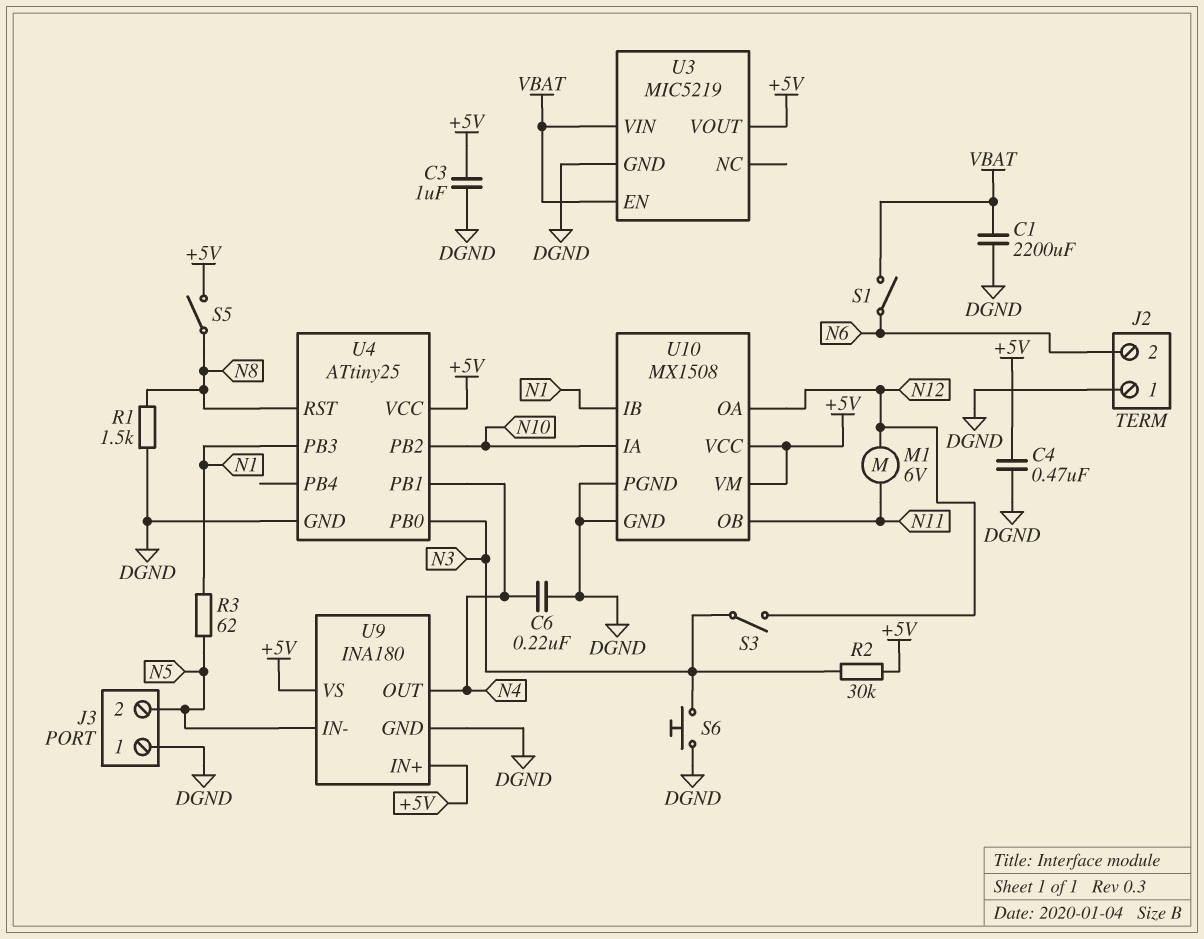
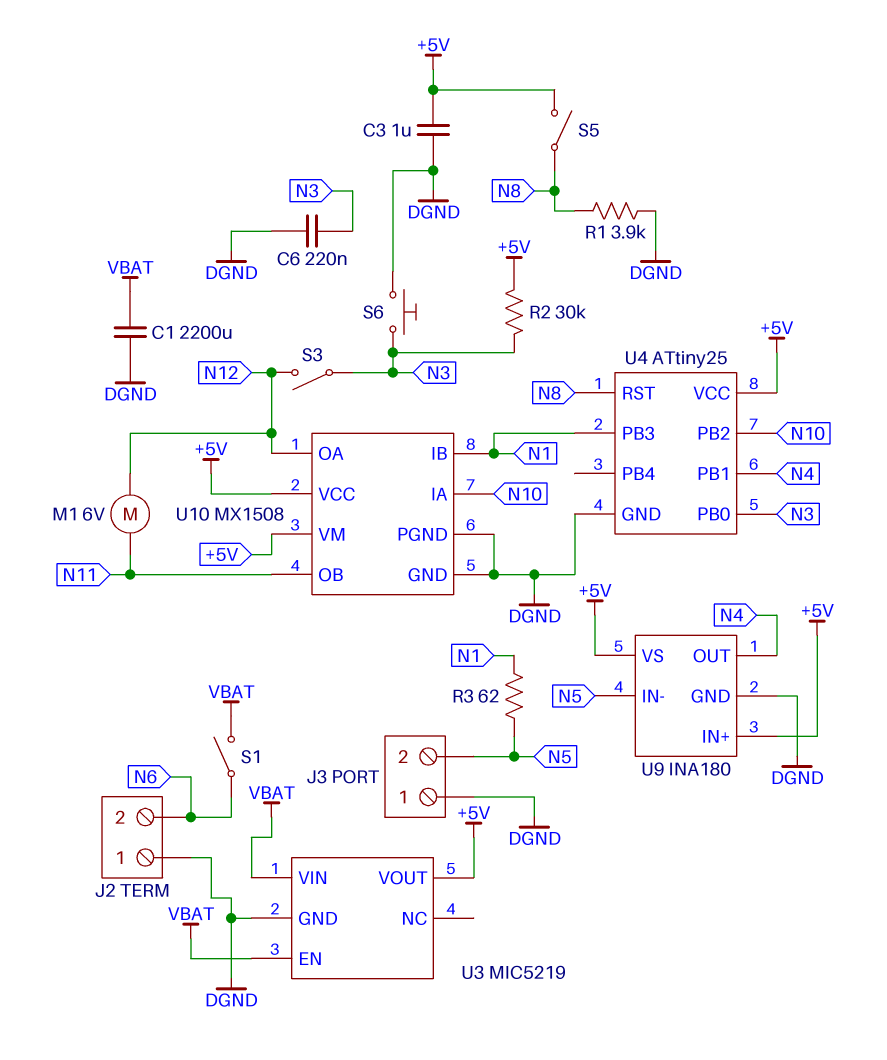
C4: 470nF (+5V, DGND) -> none
C6: 220nF (DGND, N4) -> 220nF (DGND, N3)
R1: 1.5k (DGND, N8) -> 3.9k (DGND, N8)

